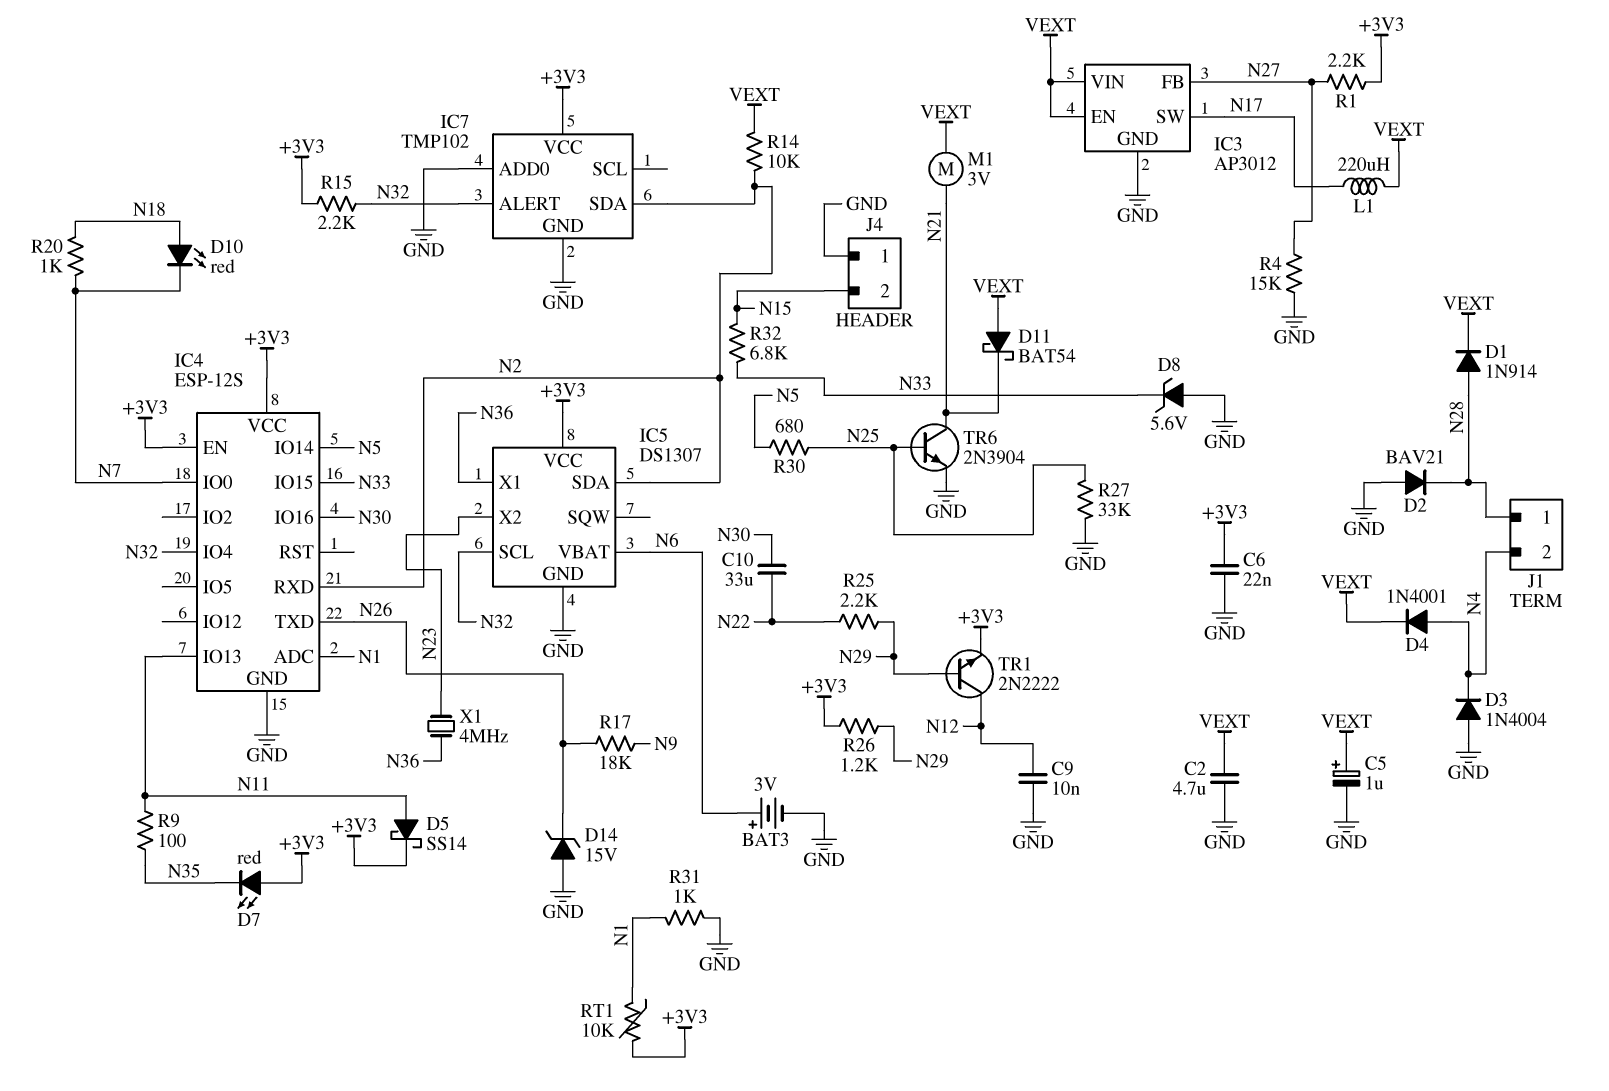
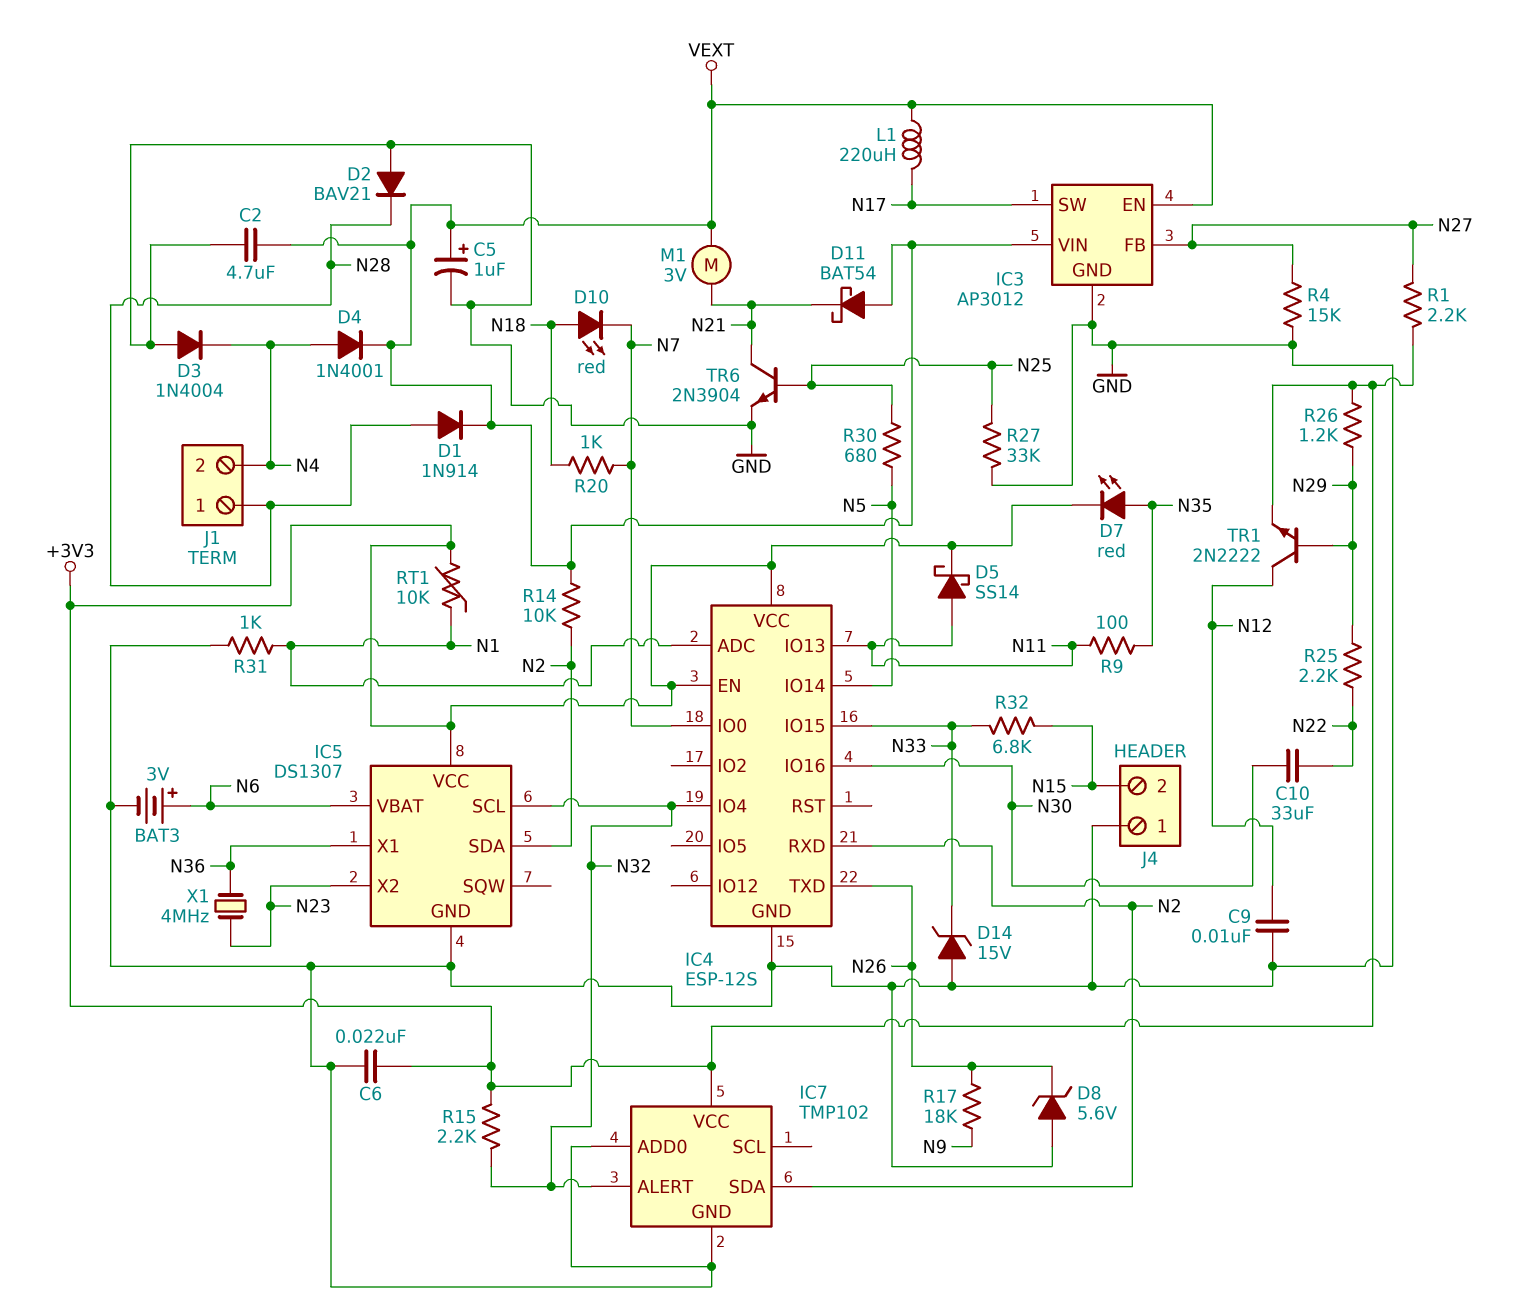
D7: LED red (A +3V3, K N35) -> LED red (A N35, K +3V3)
D8: zener 5.6V (A GND, K N33) -> zener 5.6V (A GND, K N26)
D14: zener 15V (A GND, K N26) -> zener 15V (A GND, K N33)

